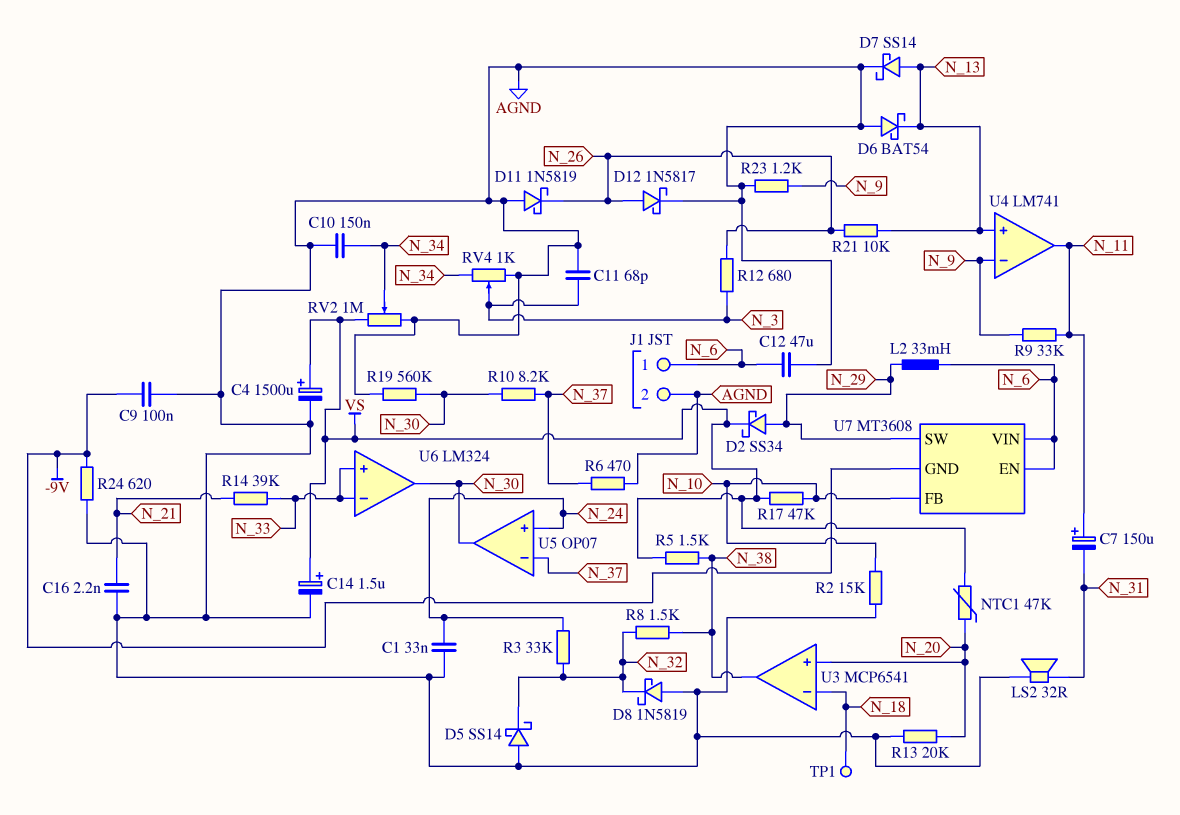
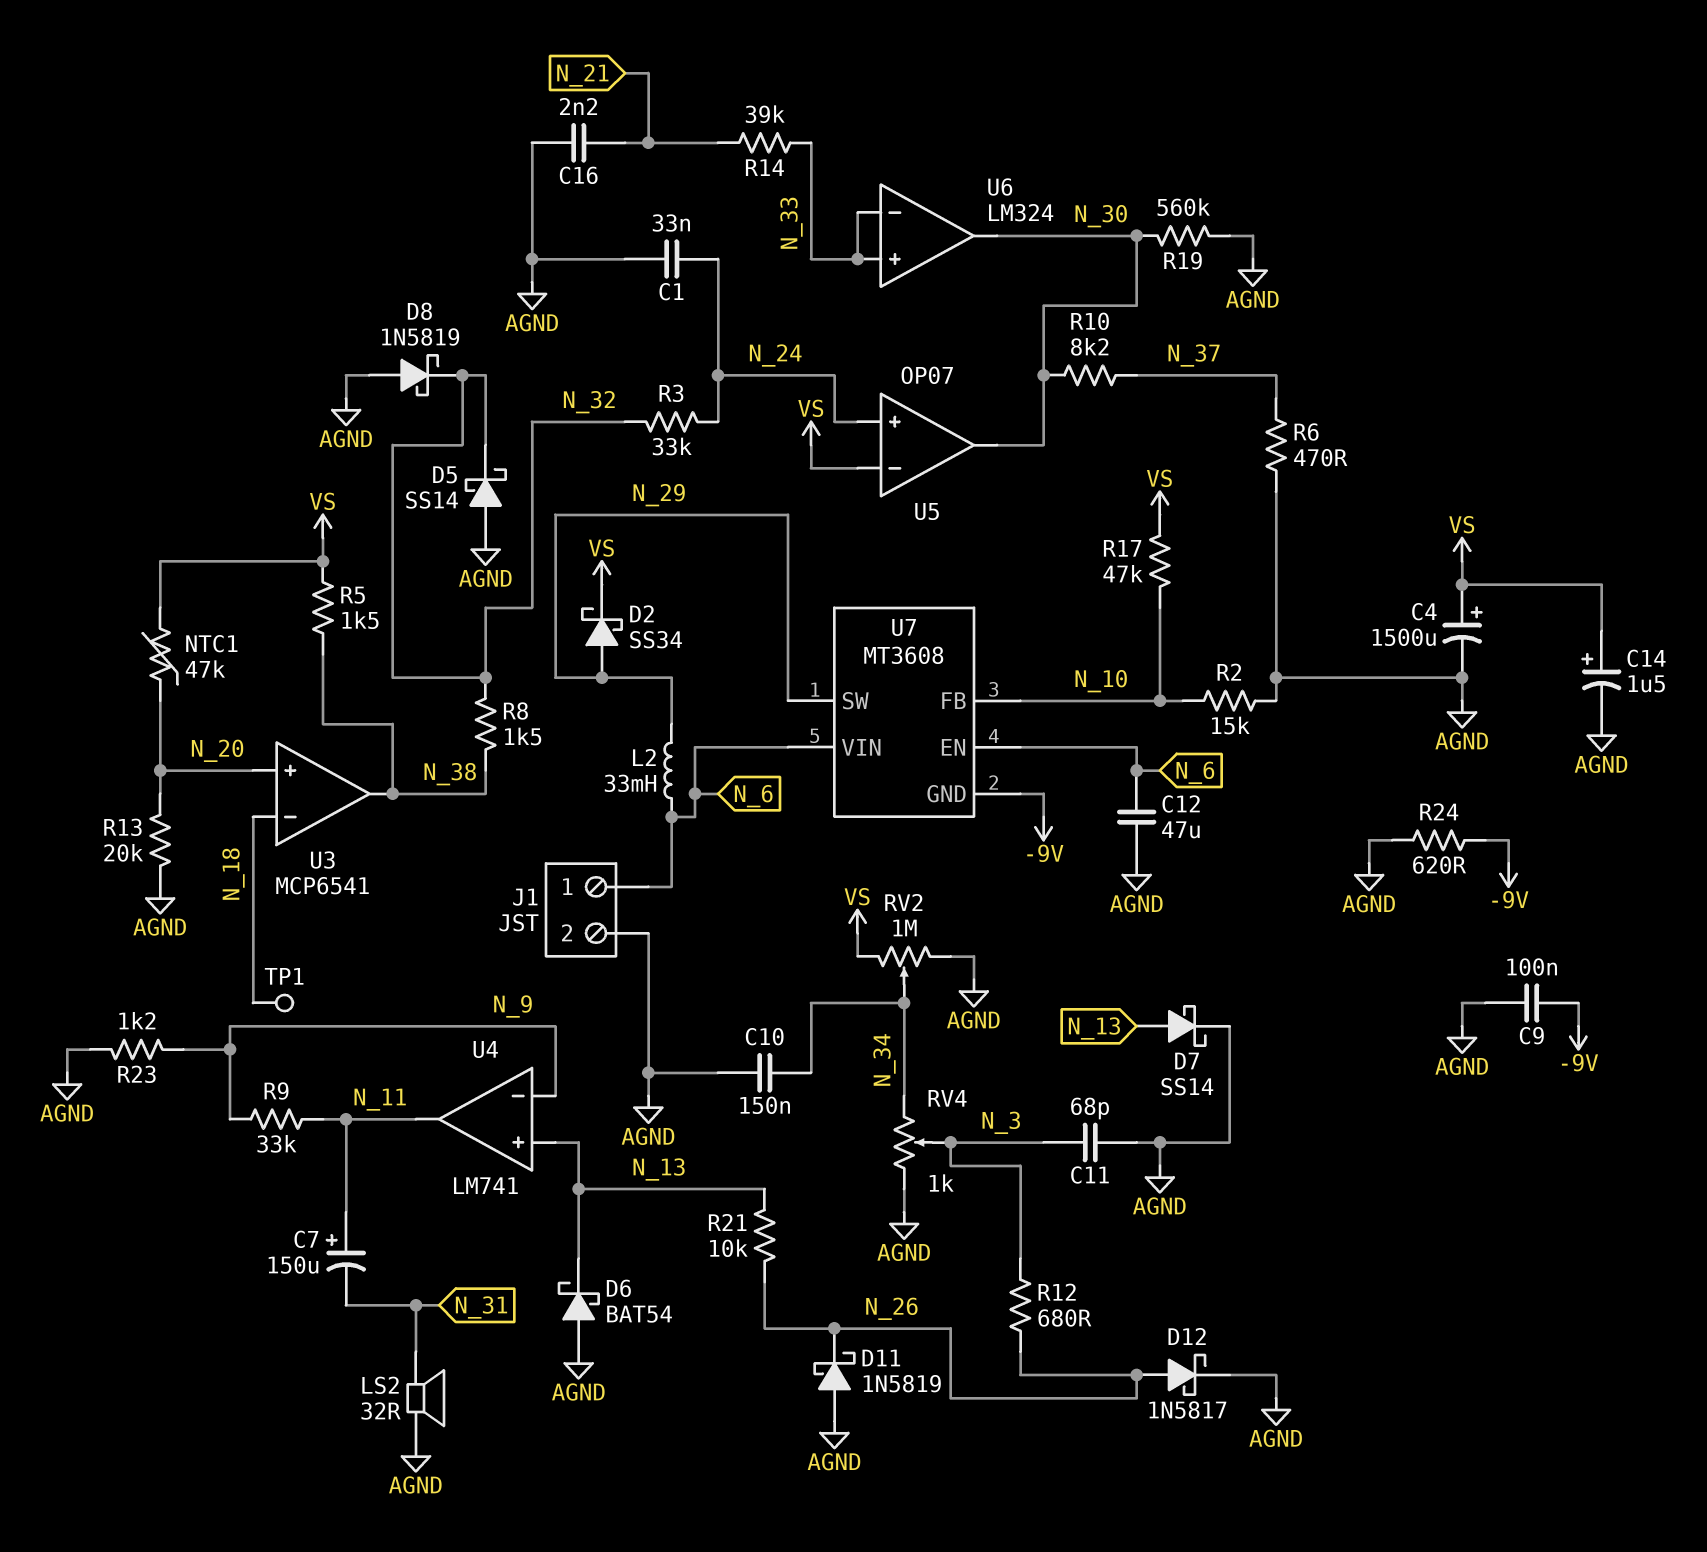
U5 pin in-: N_37 -> VS

